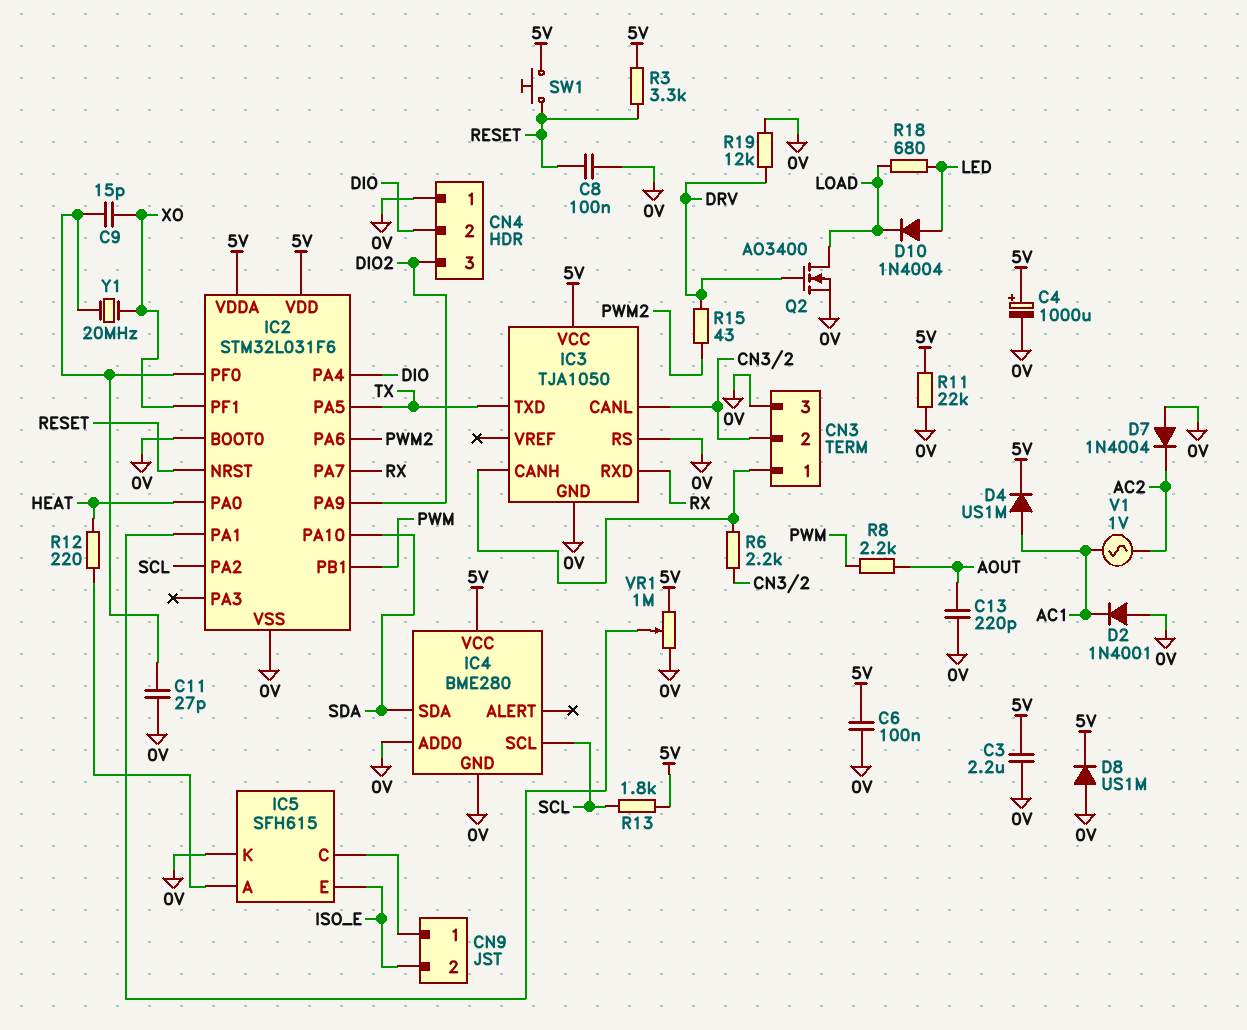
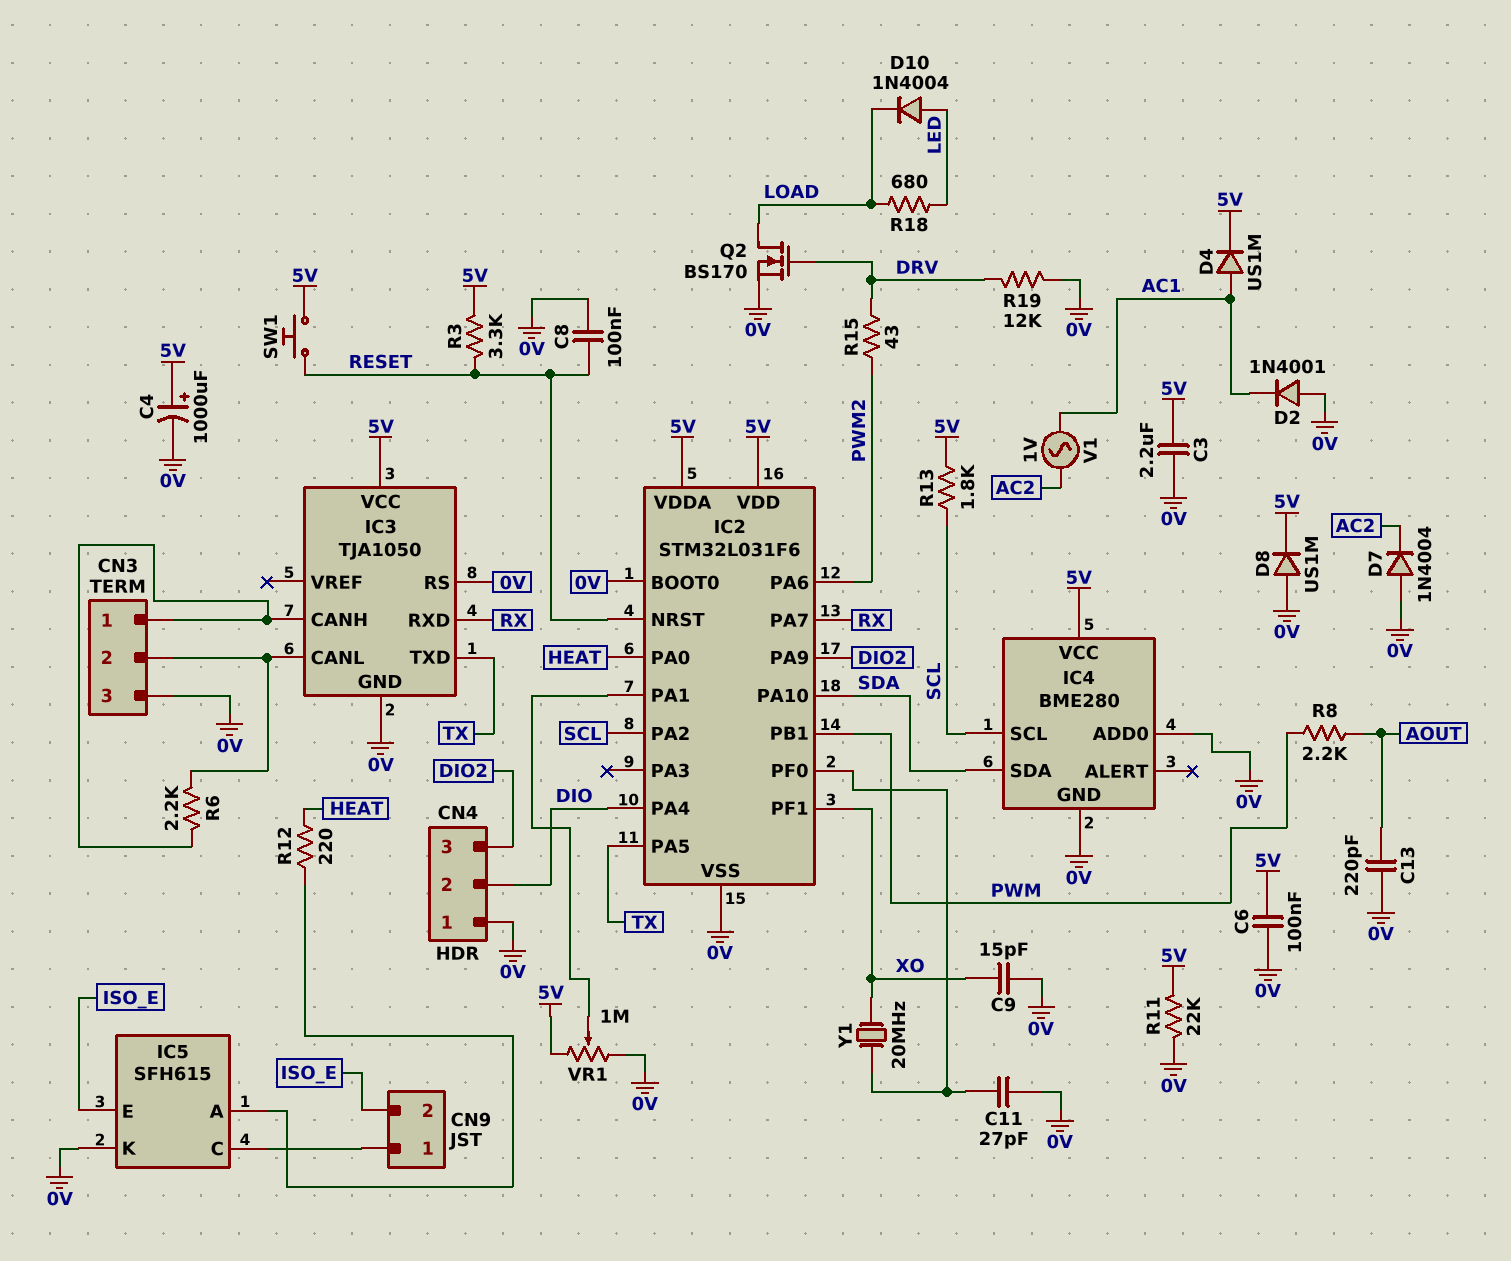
C9: 15pF (IC2/PF0, XO) -> 15pF (0V, XO)
Q2: NMOS AO3400 (G DRV, D LOAD, S 0V) -> NMOS BS170 (G DRV, D LOAD, S 0V)

